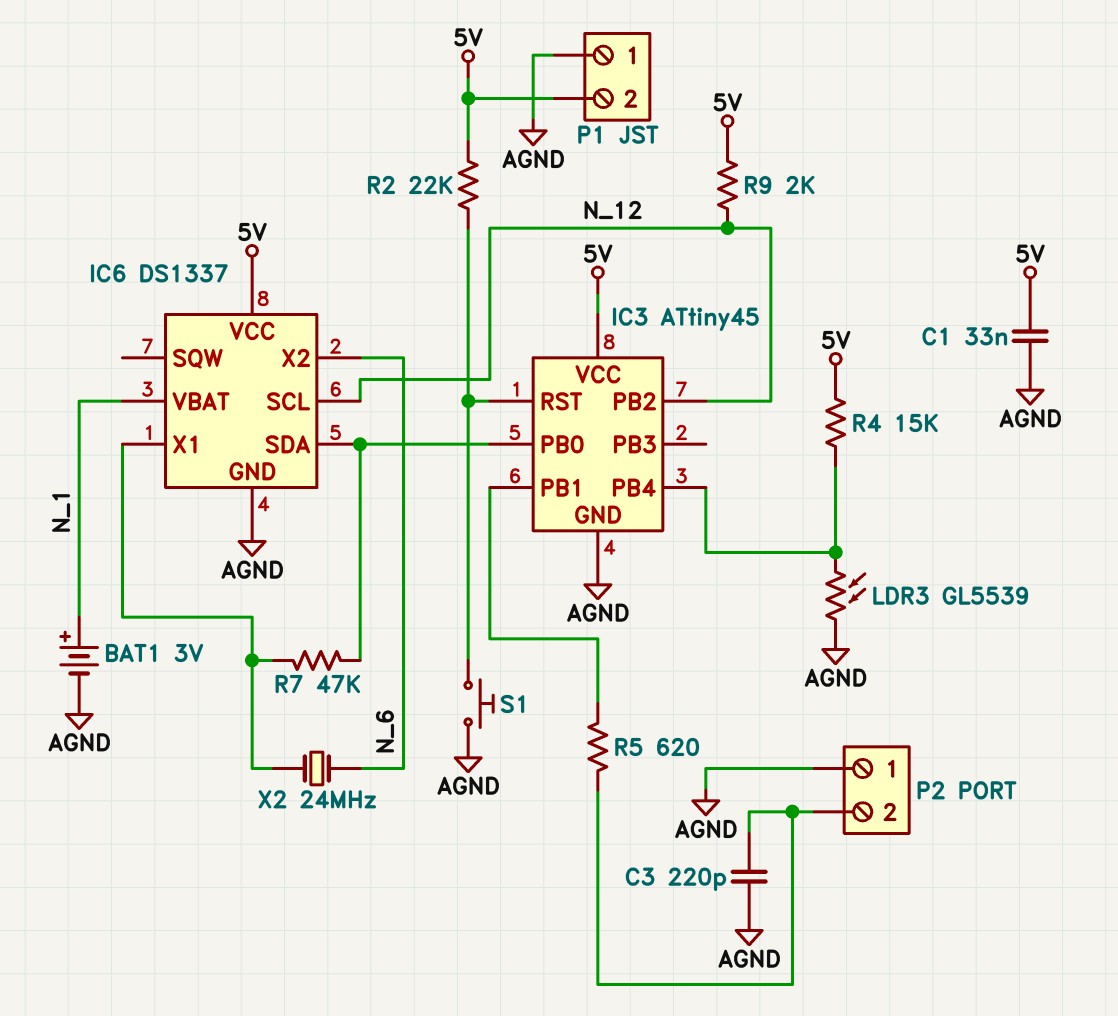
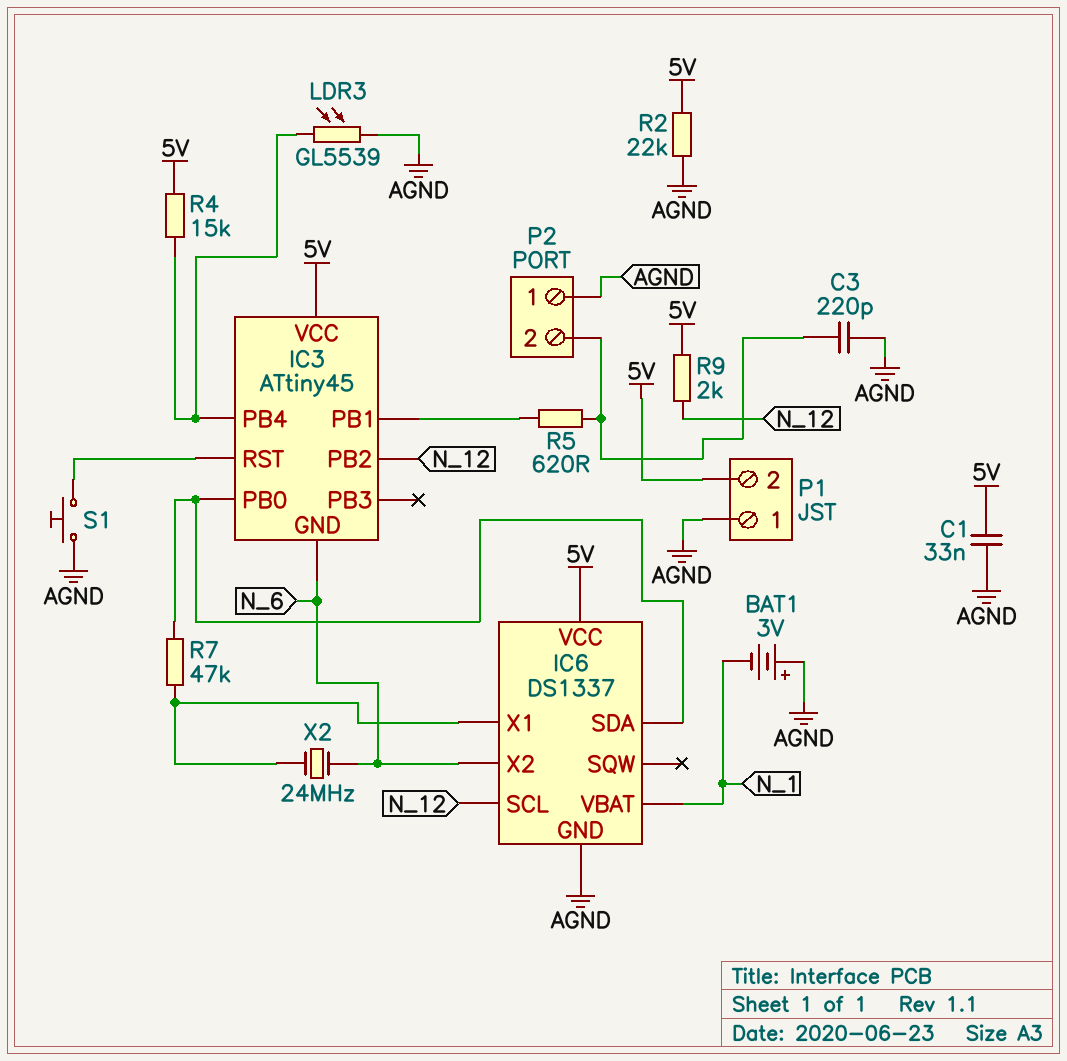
BAT1: 3V (plus N_1, minus AGND) -> 3V (plus AGND, minus N_1)
IC3 pin GND: AGND -> N_6
R2: 22k (5V, IC3/RST) -> 22k (5V, AGND)

